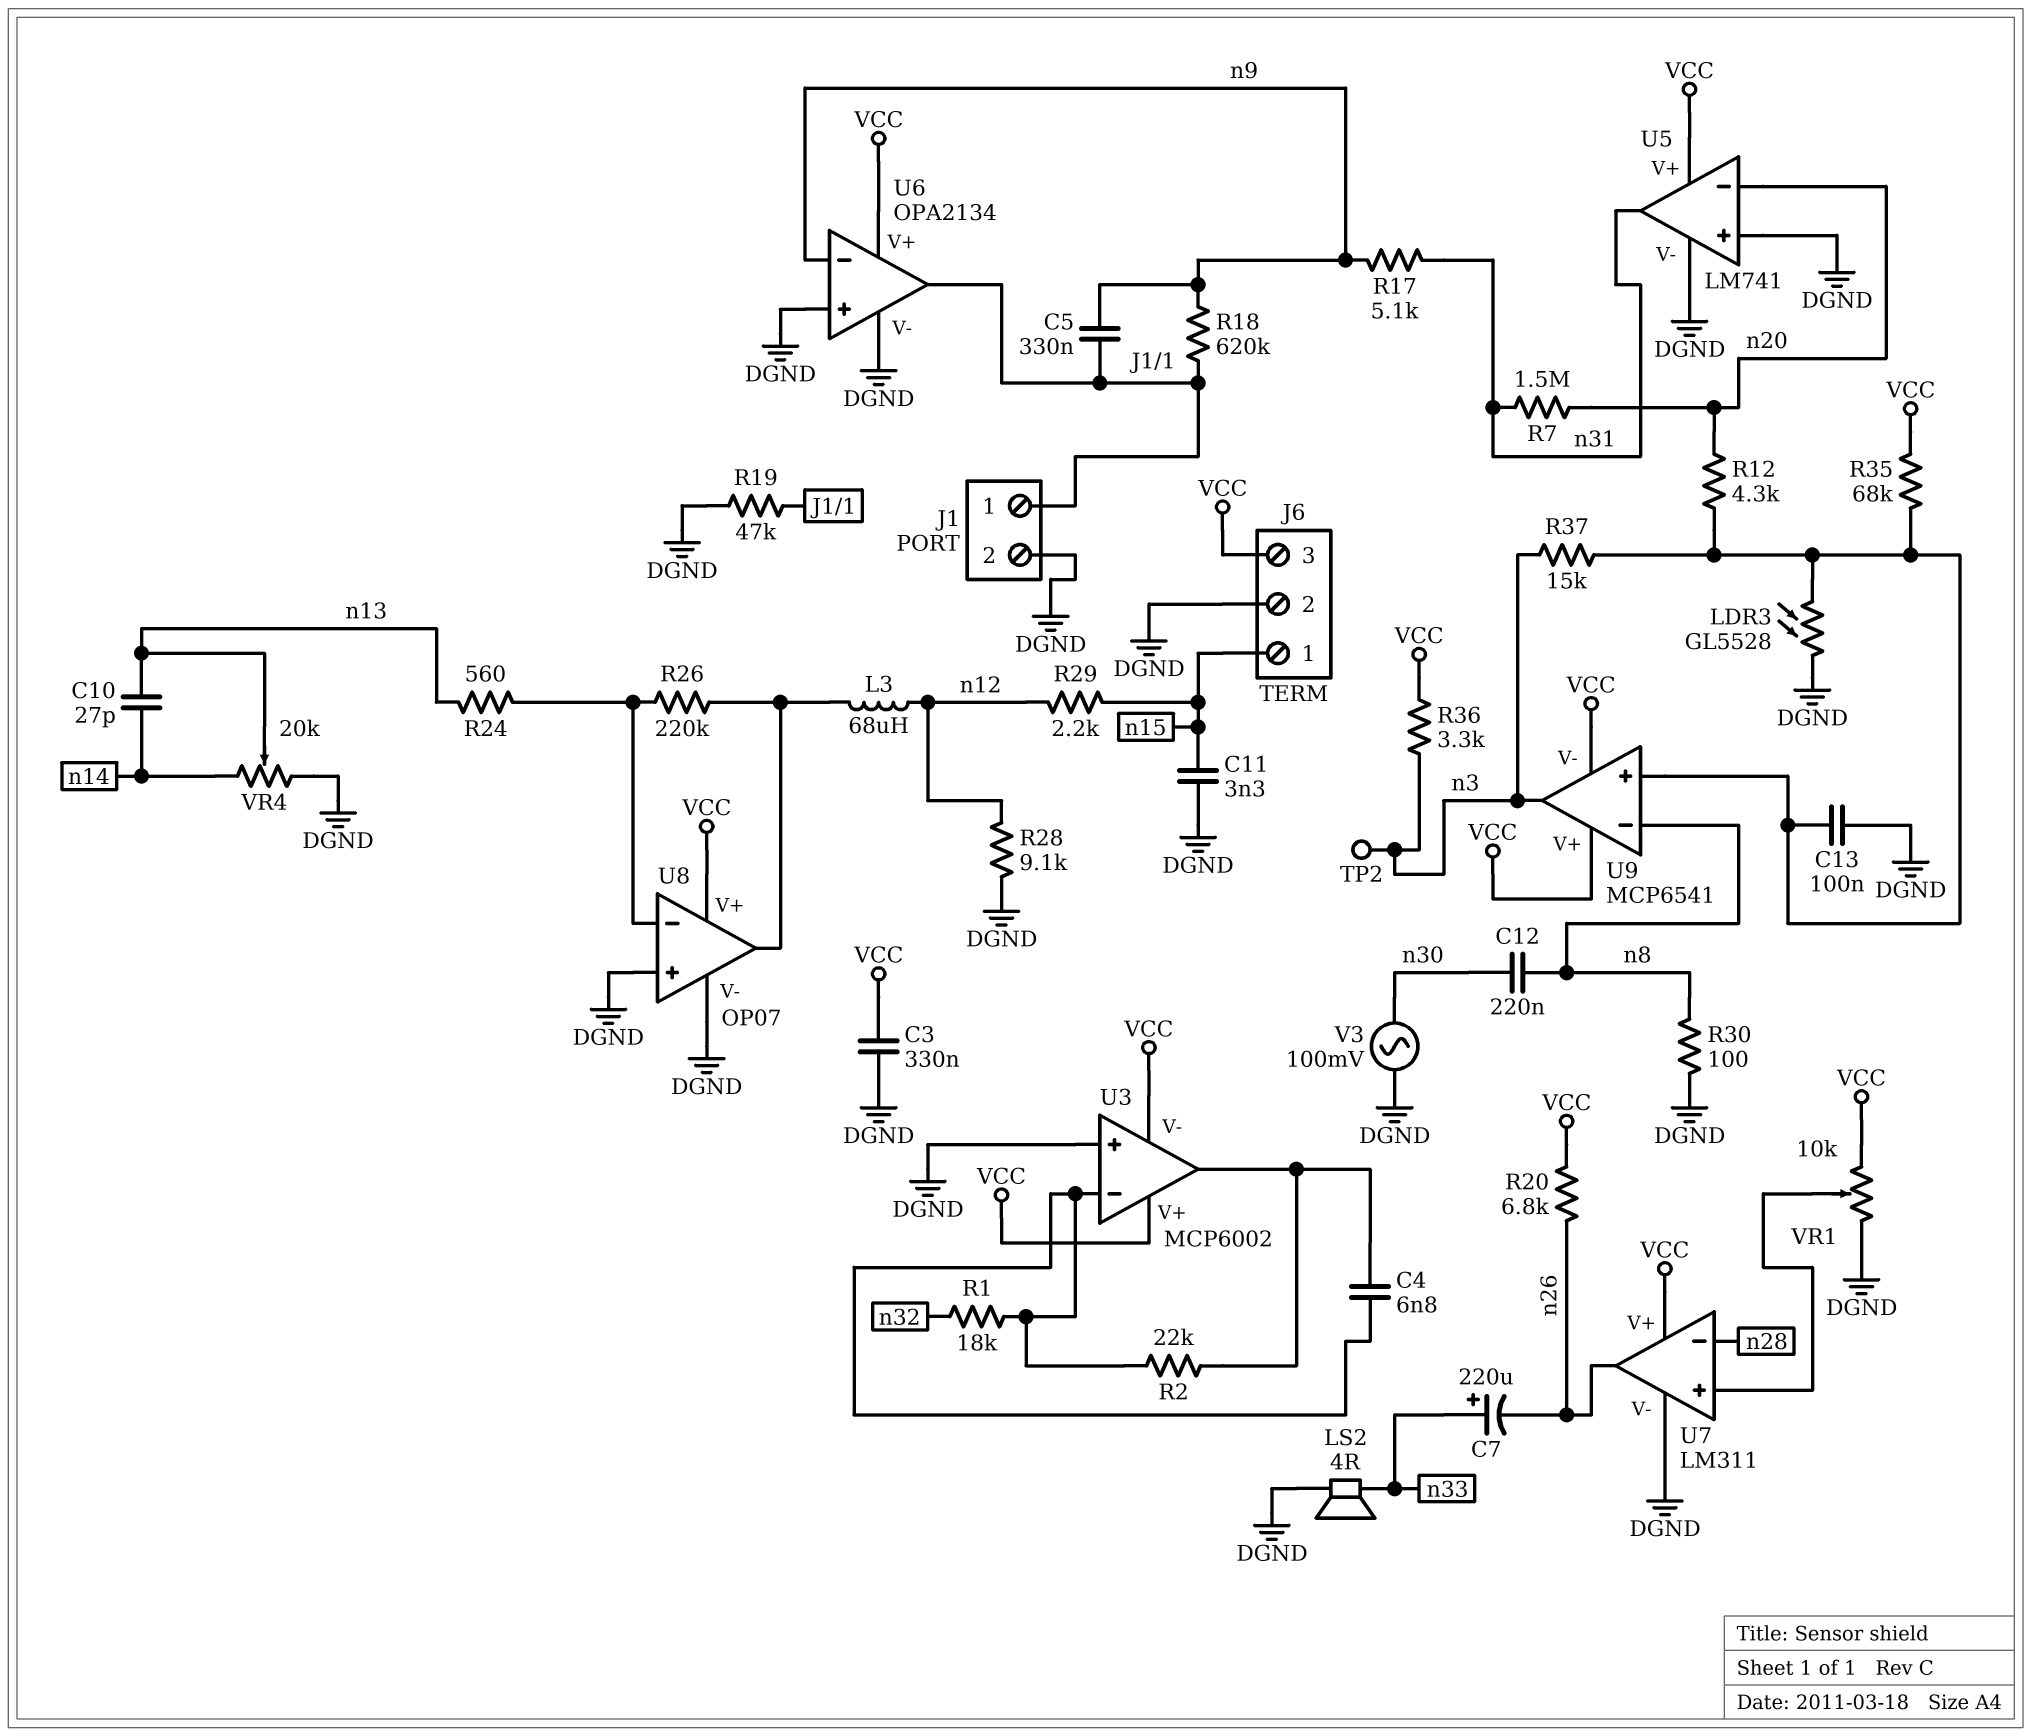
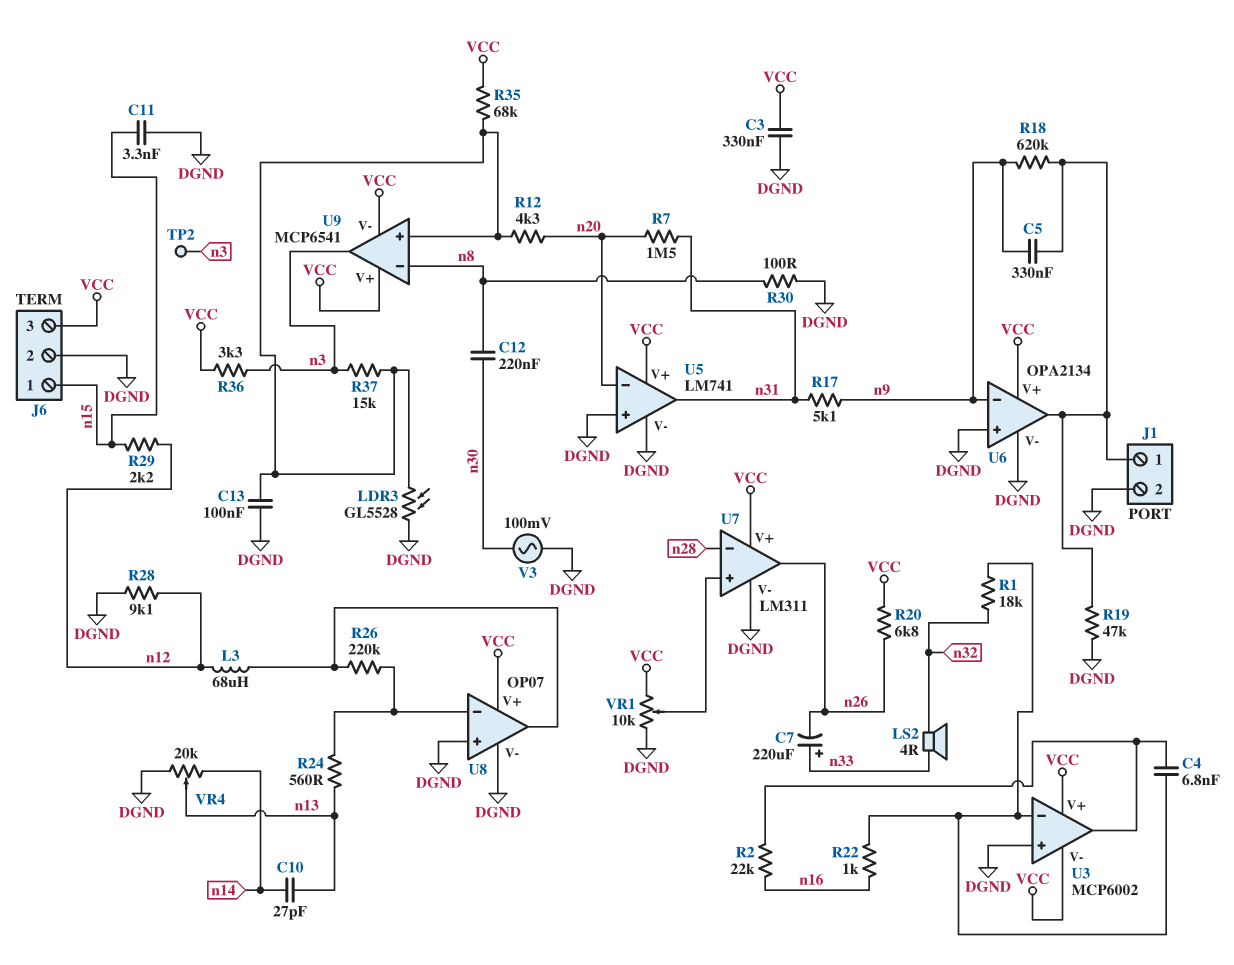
LS2: speaker 4R (DGND, n33) -> speaker 4R (n32, n33)
R2: 22k (U3/in-, U3/out) -> 22k (U3/out, n16)
R22: none -> 1k (U3/in-, n16)

